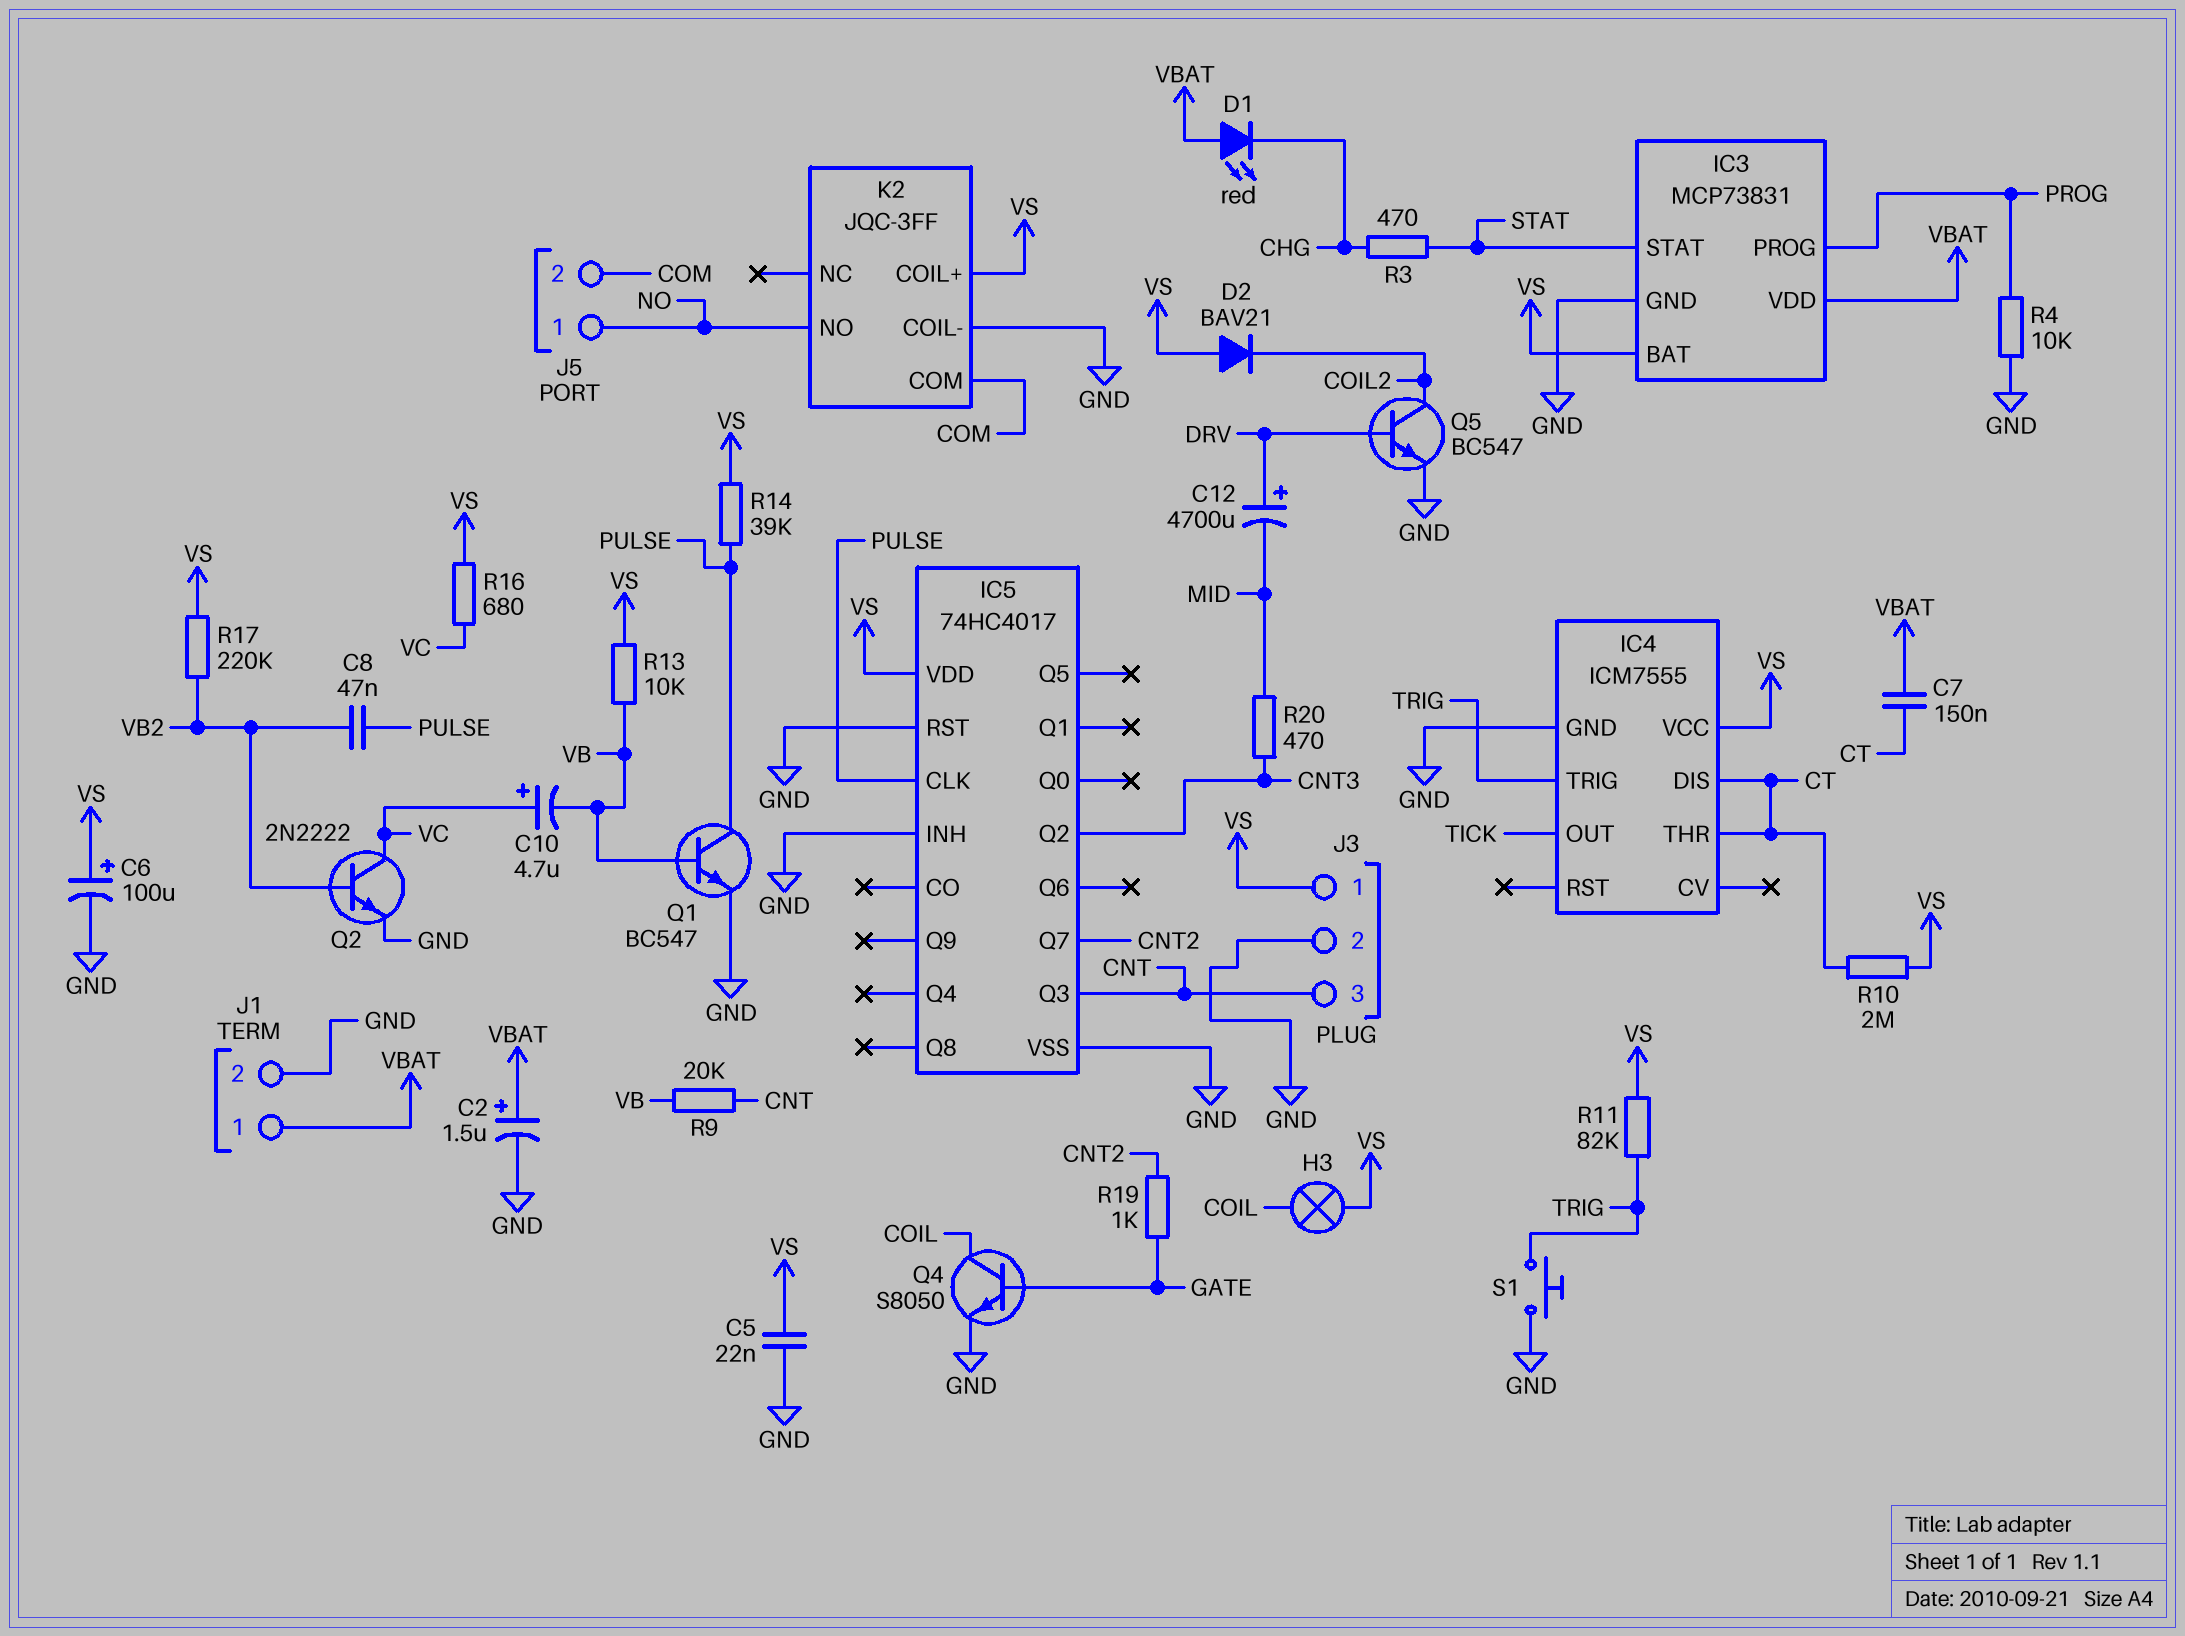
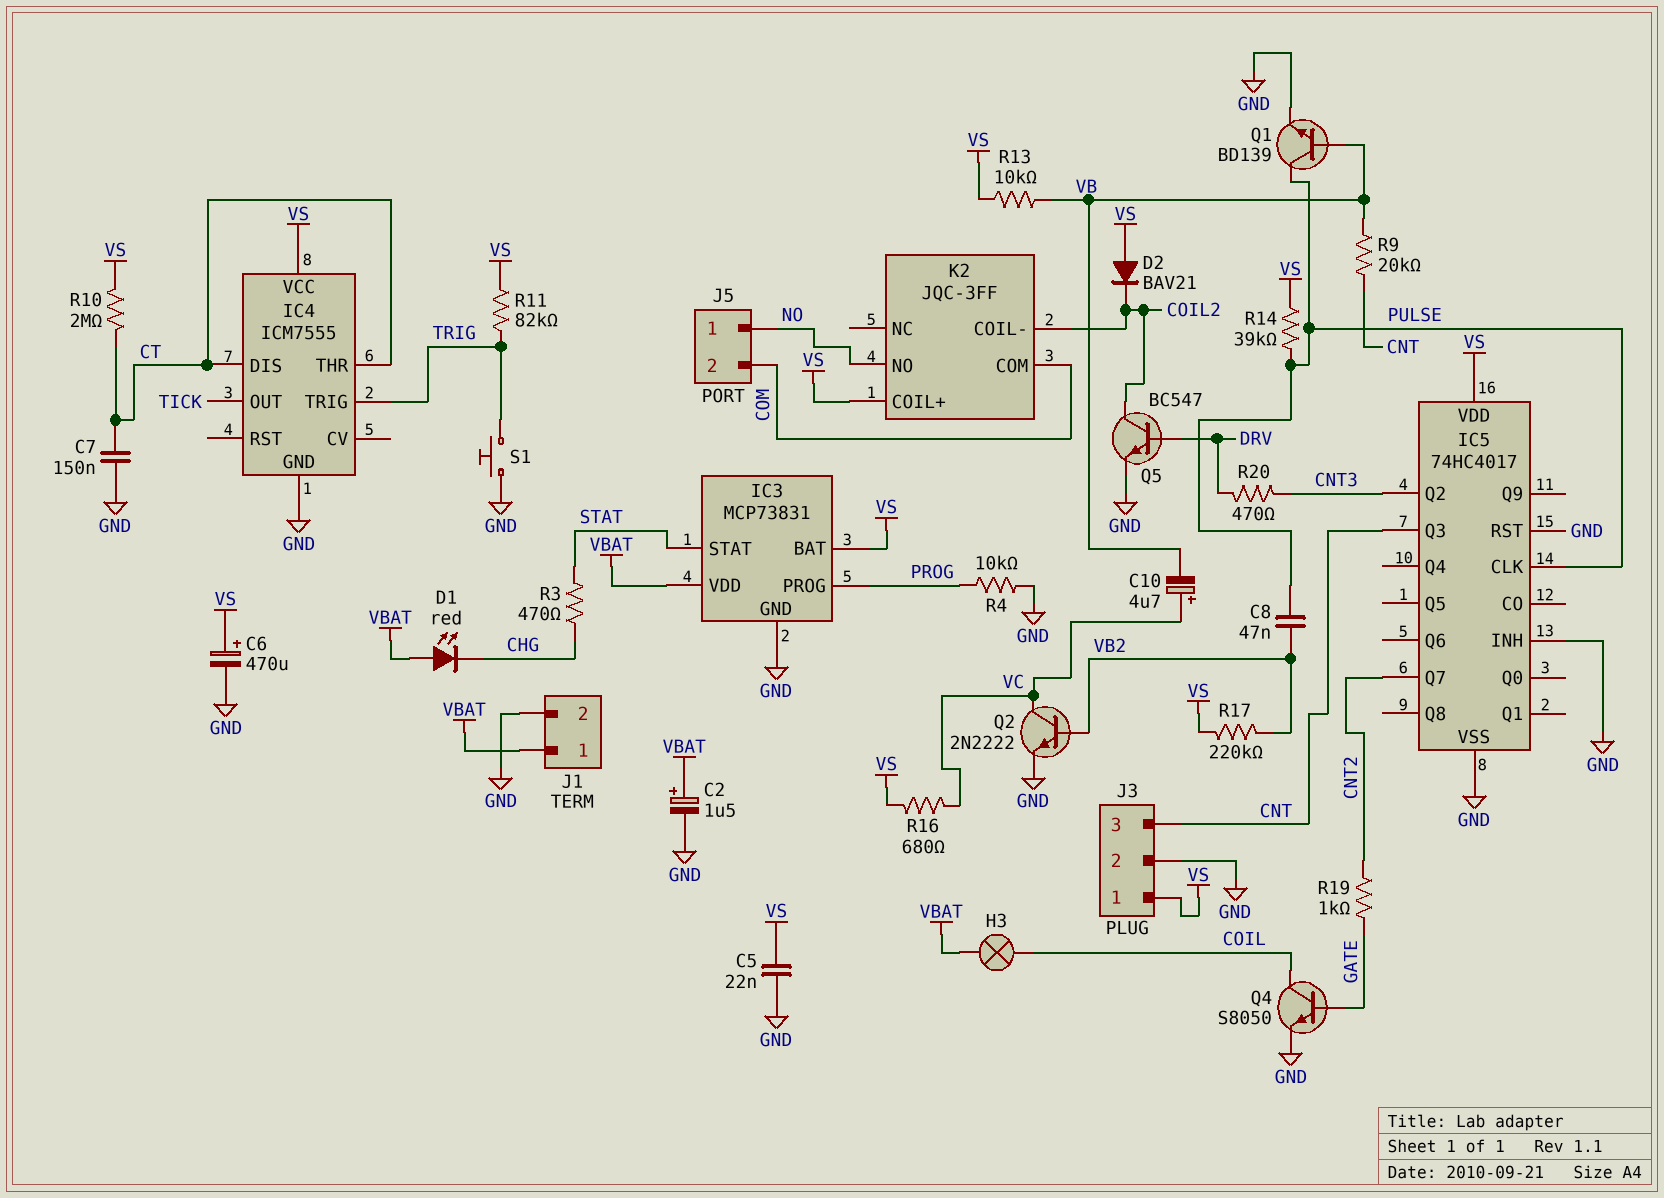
C6: 100uF (plus VS, minus GND) -> 470uF (plus VS, minus GND)
C7: 150nF (CT, VBAT) -> 150nF (CT, GND)
C12: 4700uF (plus DRV, minus MID) -> none
H3: lamp (COIL, VS) -> lamp (COIL, VBAT)
K2 pin COIL-: GND -> COIL2
Q1: NPN BC547 (B VB, C PULSE, E GND) -> NPN BD139 (B VB, C PULSE, E GND)
R20: 470 (CNT3, MID) -> 470 (CNT3, DRV)

